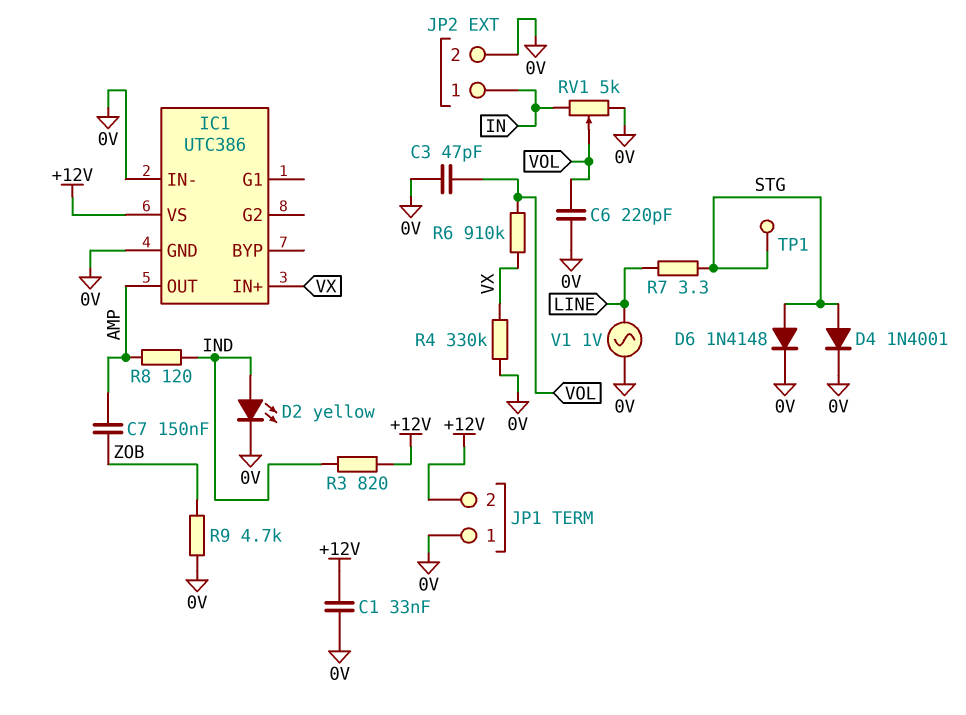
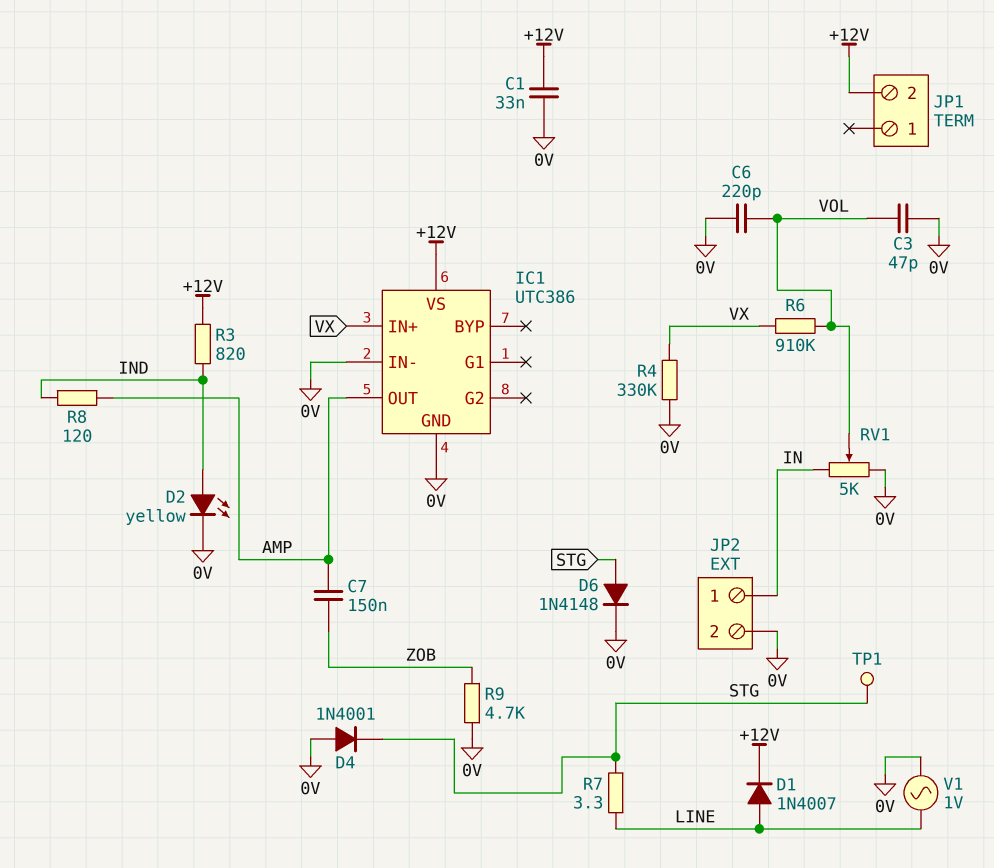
D1: none -> diode 1N4007 (A LINE, K +12V)
D4: diode 1N4001 (A STG, K 0V) -> diode 1N4001 (A 0V, K STG)
JP1 pin 1: 0V -> none

